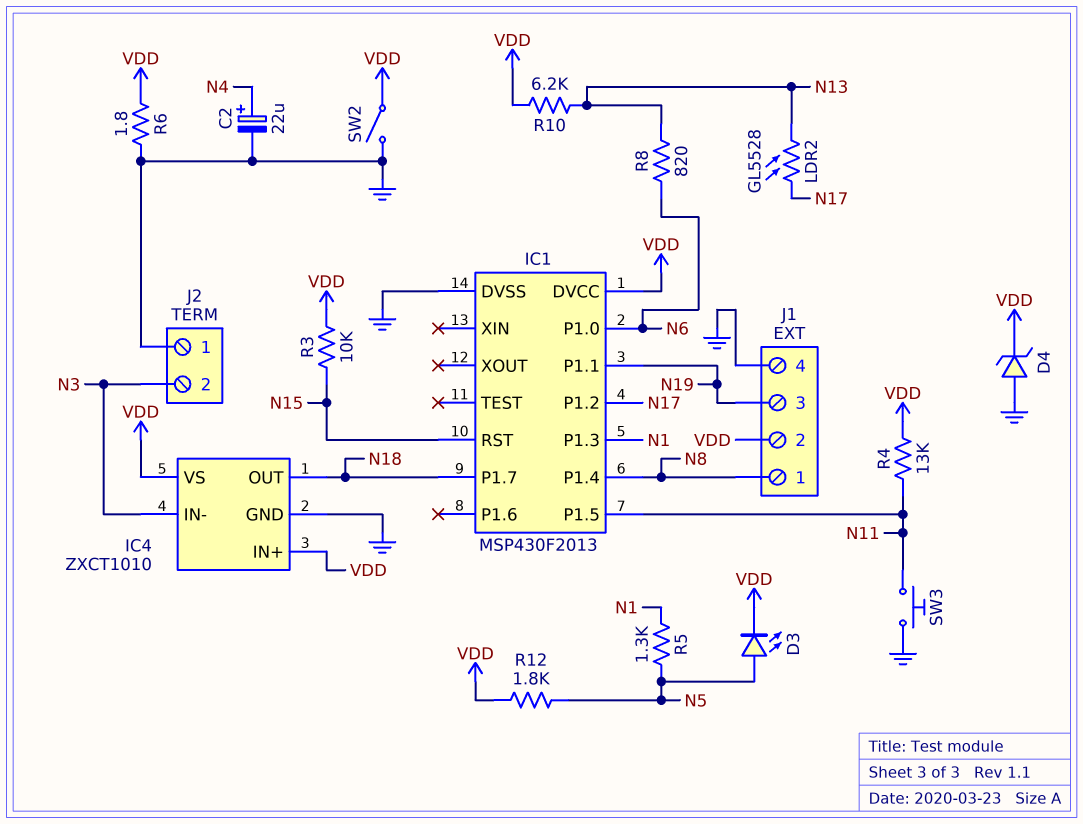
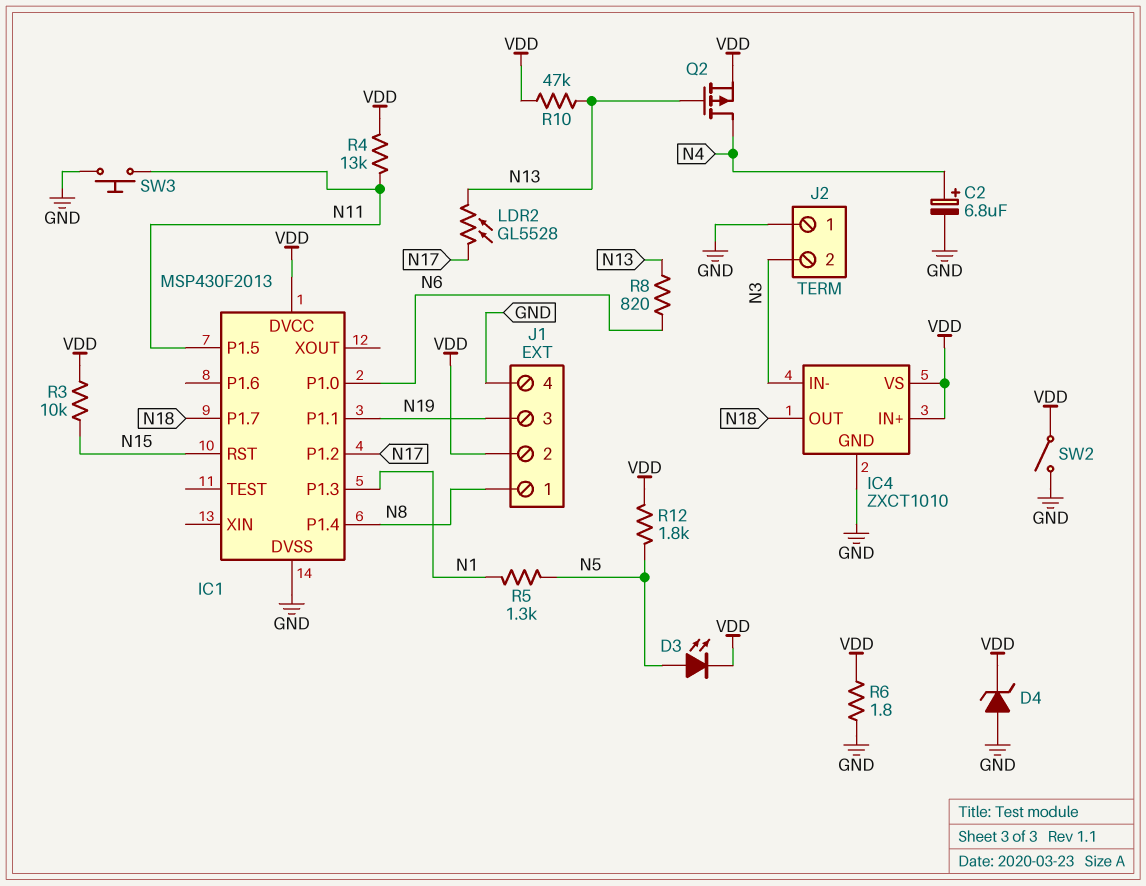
C2: 22uF (plus N4, minus GND) -> 6.8uF (plus N4, minus GND)
Q2: none -> PMOS (G N13, D N4, S VDD)
R10: 6.2k (N13, VDD) -> 47k (N13, VDD)

